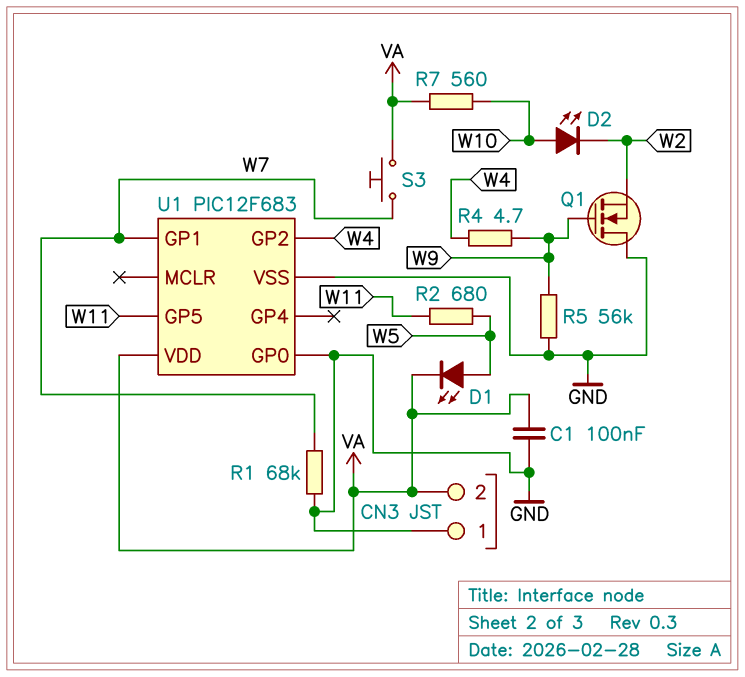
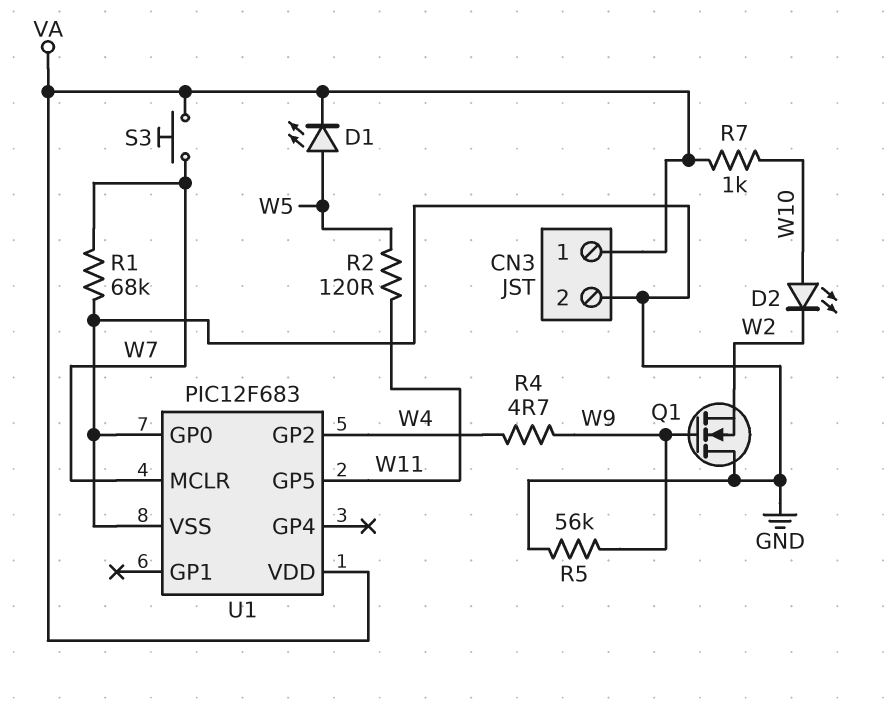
C1: 100nF (GND, VA) -> none
CN3 pin 1: GND -> VA
CN3 pin 2: VA -> GND
R2: 680 (W5, W11) -> 120 (W5, W11)
R7: 560 (VA, W10) -> 1k (VA, W10)
U1 pin GP1: W7 -> none
U1 pin MCLR: none -> W7

